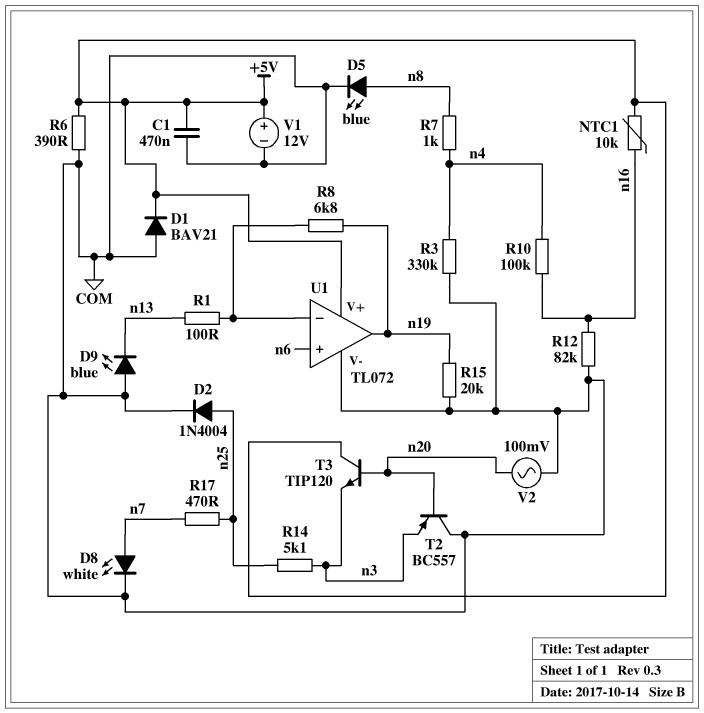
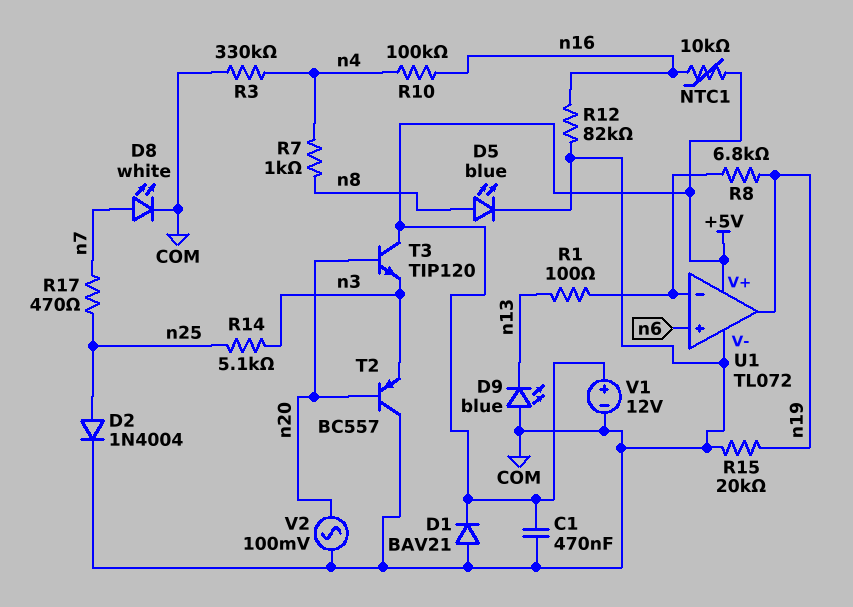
R6: 390 (+5V, COM) -> none

